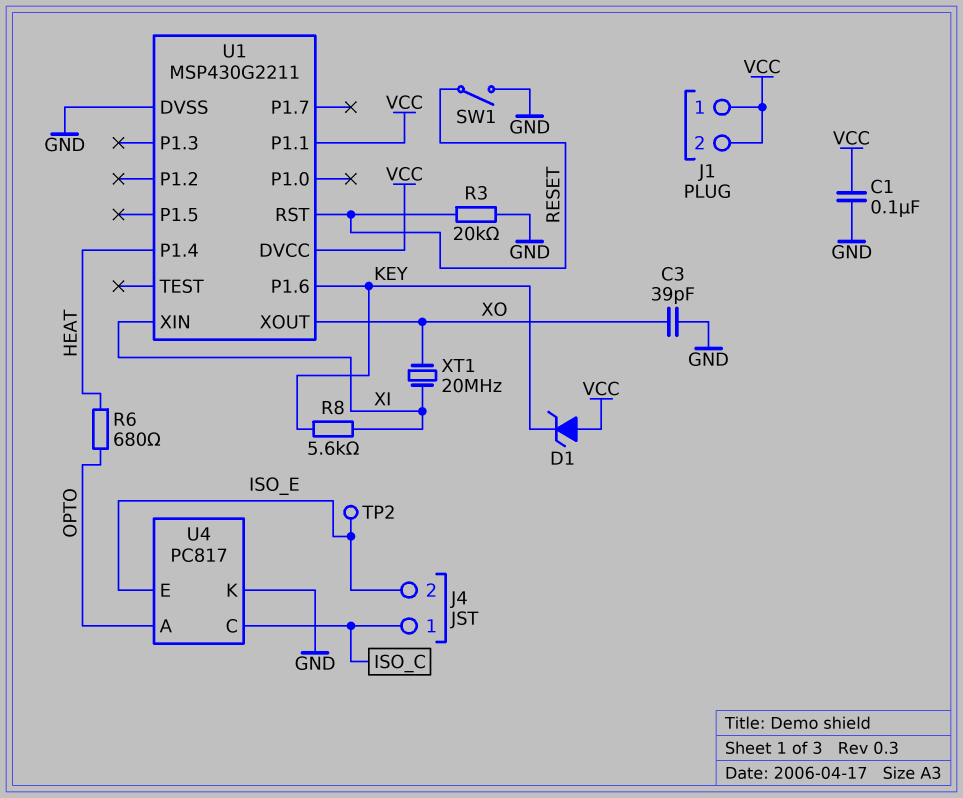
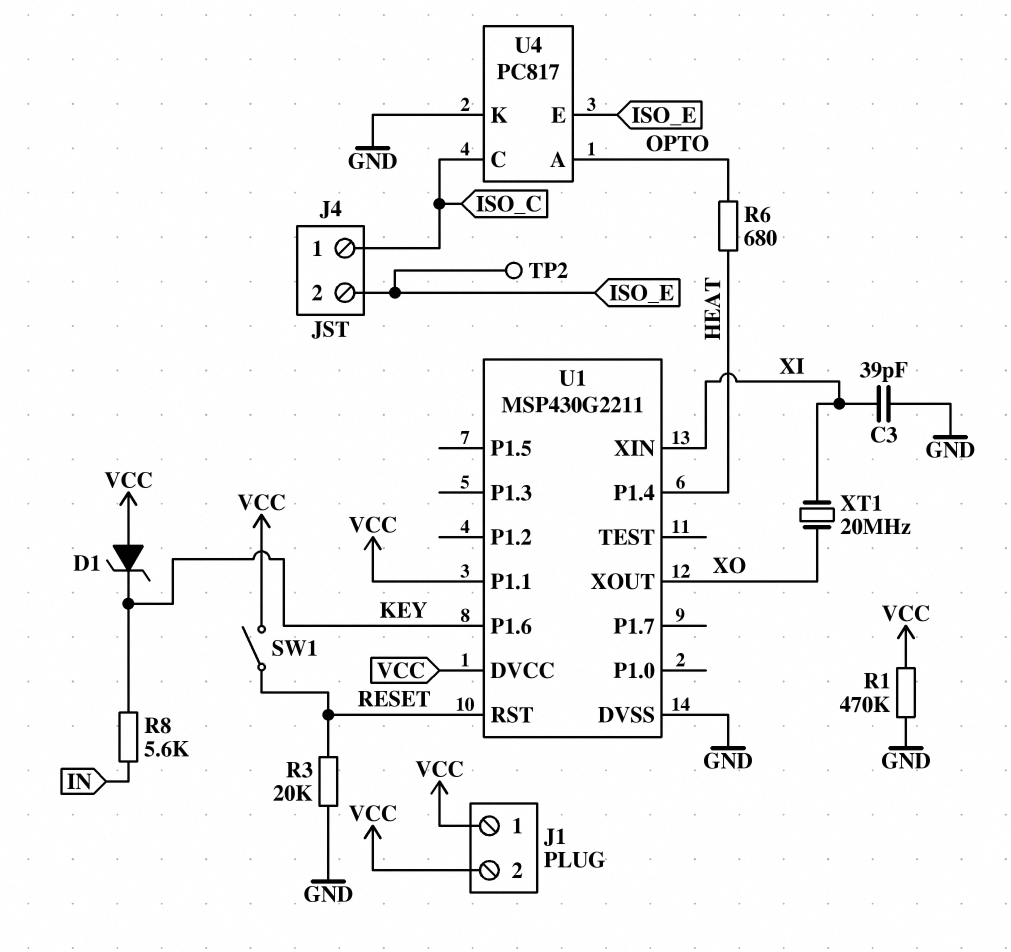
C1: 100nF (GND, VCC) -> none
C3: 39pF (GND, XO) -> 39pF (GND, XI)
R1: none -> 470k (GND, VCC)
R8: 5.6k (KEY, XI) -> 5.6k (IN, KEY)
SW1: switch (GND, RESET) -> switch (RESET, VCC)

